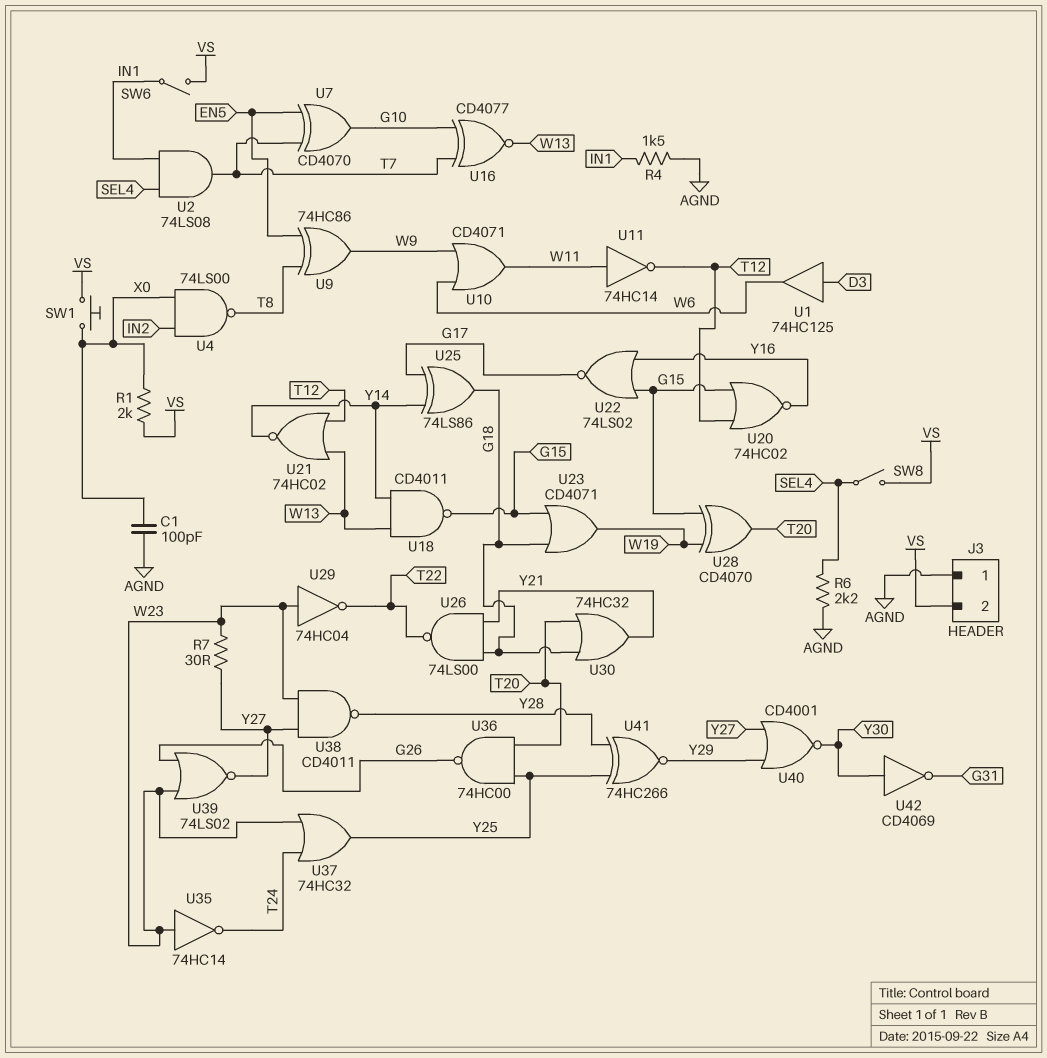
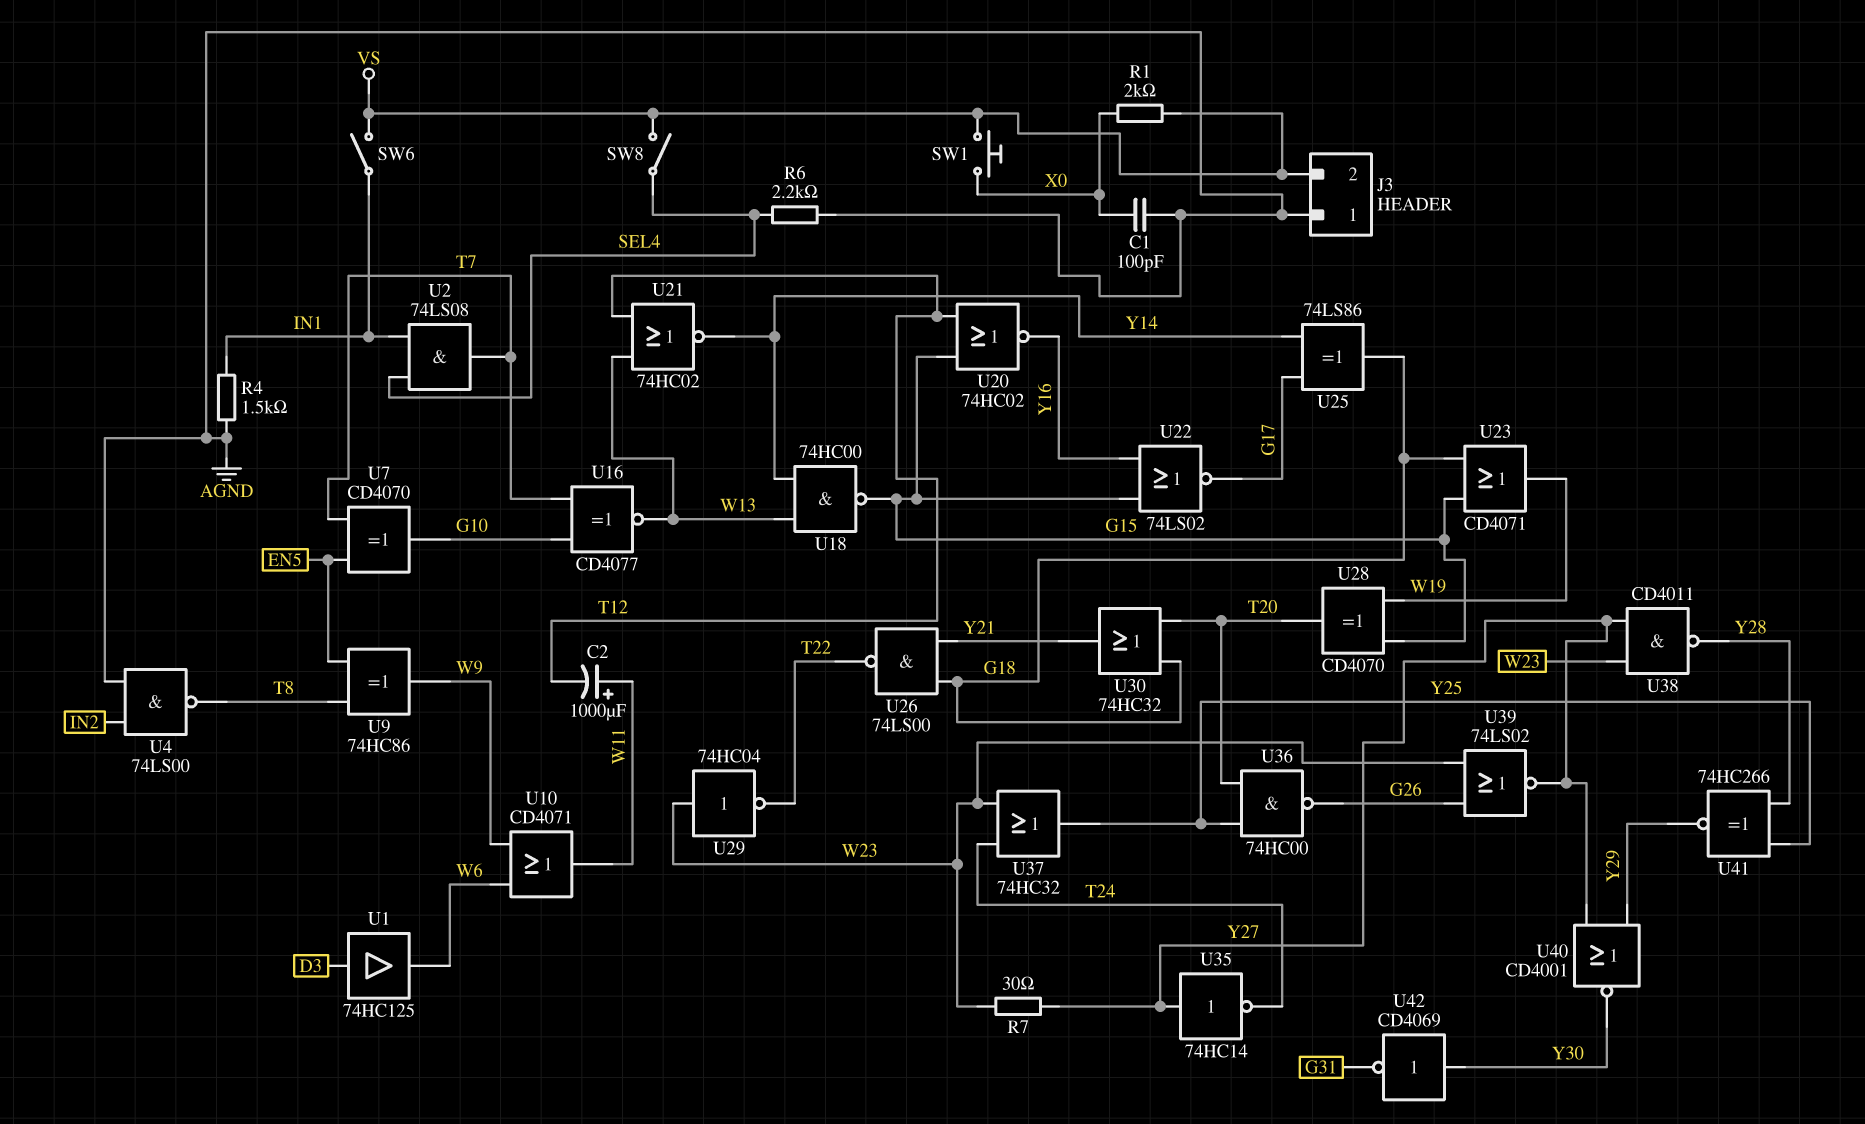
C2: none -> 1000uF (plus W11, minus T12)
U4: NAND 74LS00 (in IN2, in X0, out T8) -> NAND 74LS00 (in AGND, in IN2, out T8)
U11: NOT 74HC14 (in W11, out T12) -> none
U18: NAND CD4011 (in W13, in Y14, out G15) -> NAND 74HC00 (in W13, in Y14, out G15)
U35: NOT 74HC14 (in W23, out T24) -> NOT 74HC14 (in Y27, out T24)

